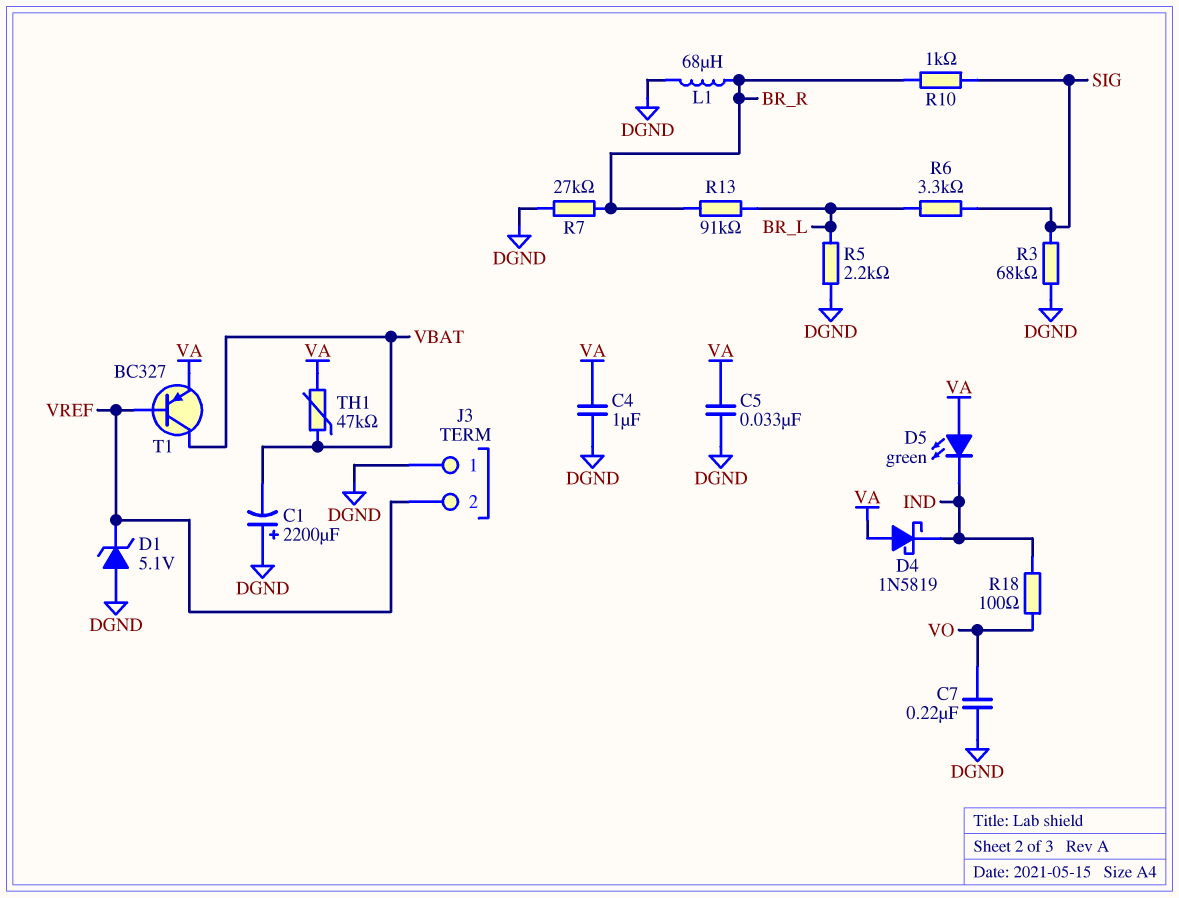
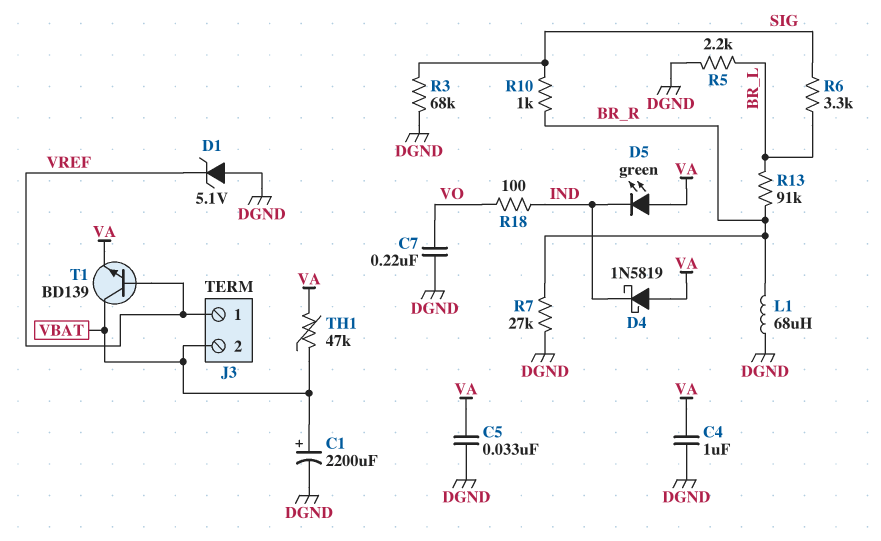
C1: 2200uF (plus DGND, minus VBAT) -> 2200uF (plus VBAT, minus DGND)
J3 pin 1: DGND -> VREF
J3 pin 2: VREF -> VBAT
T1: PNP BC327 (B VREF, C VBAT, E VA) -> NPN BD139 (B VREF, C VBAT, E VA)

